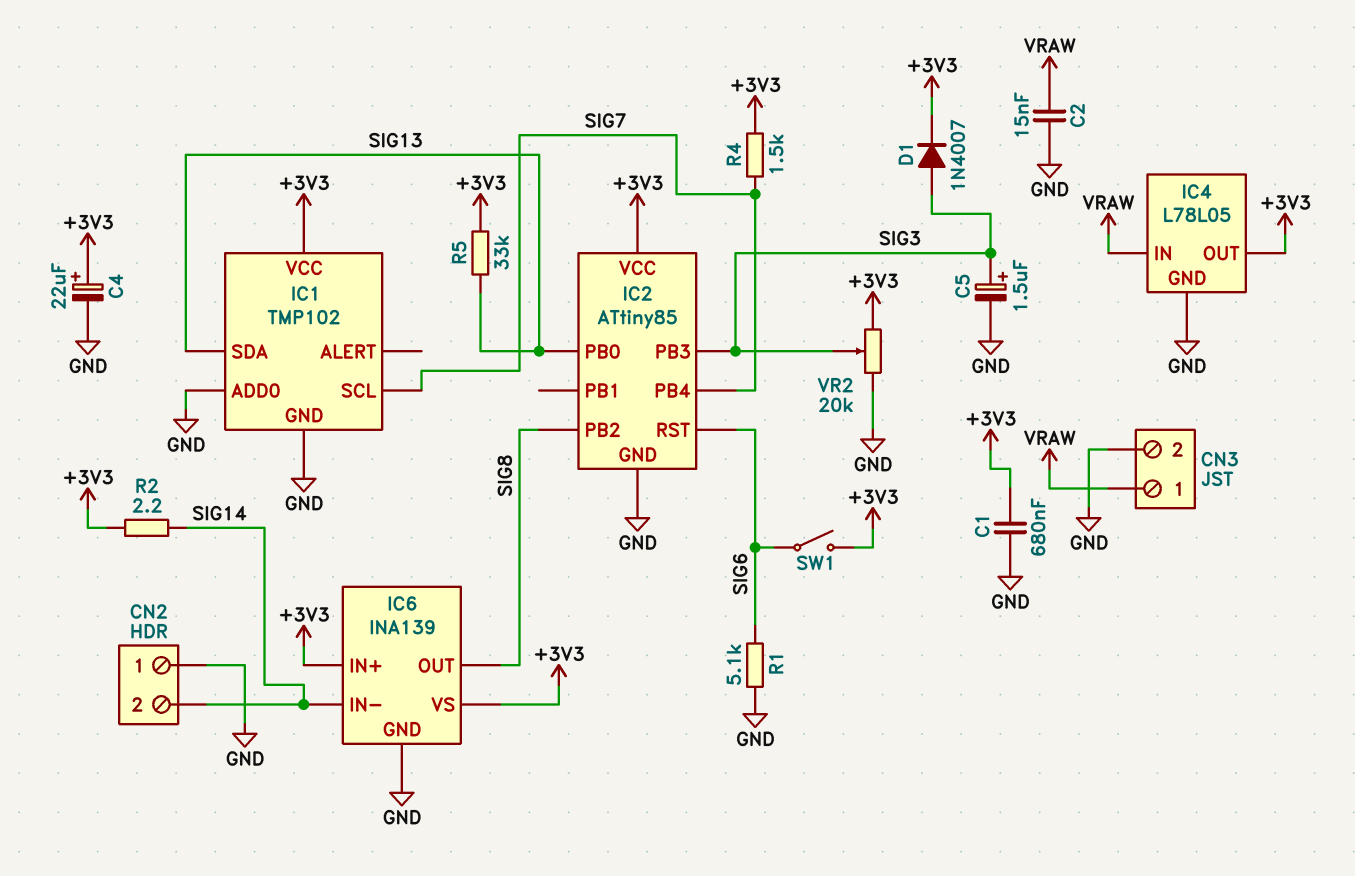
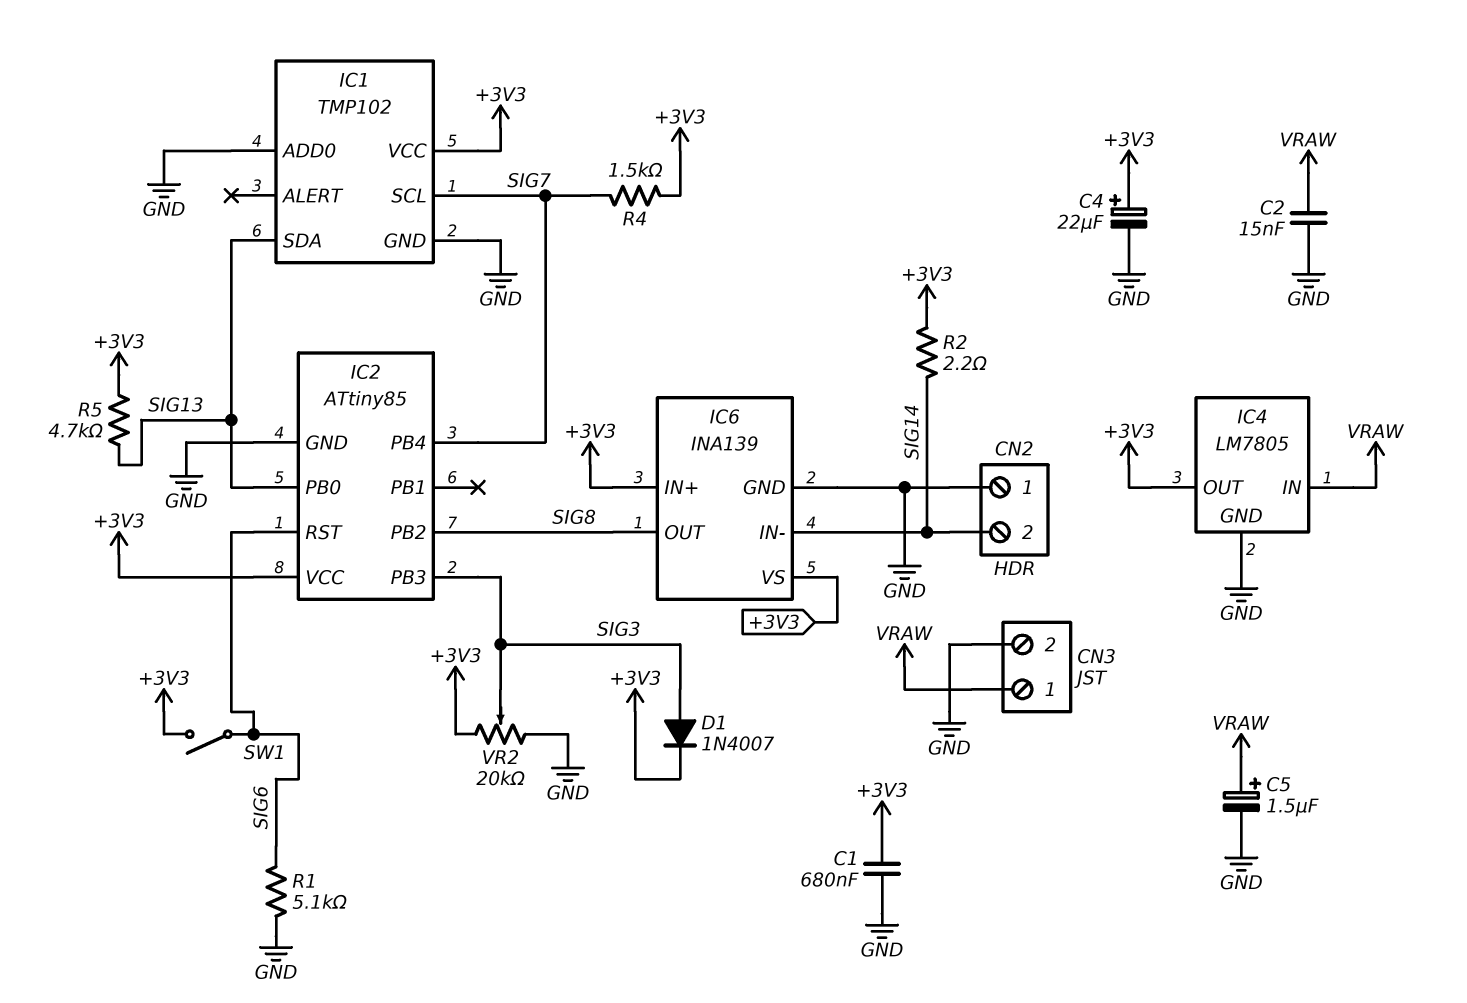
C5: 1.5uF (plus SIG3, minus GND) -> 1.5uF (plus VRAW, minus GND)
IC4: L78L05 -> LM7805
R5: 33k (+3V3, SIG13) -> 4.7k (+3V3, SIG13)

